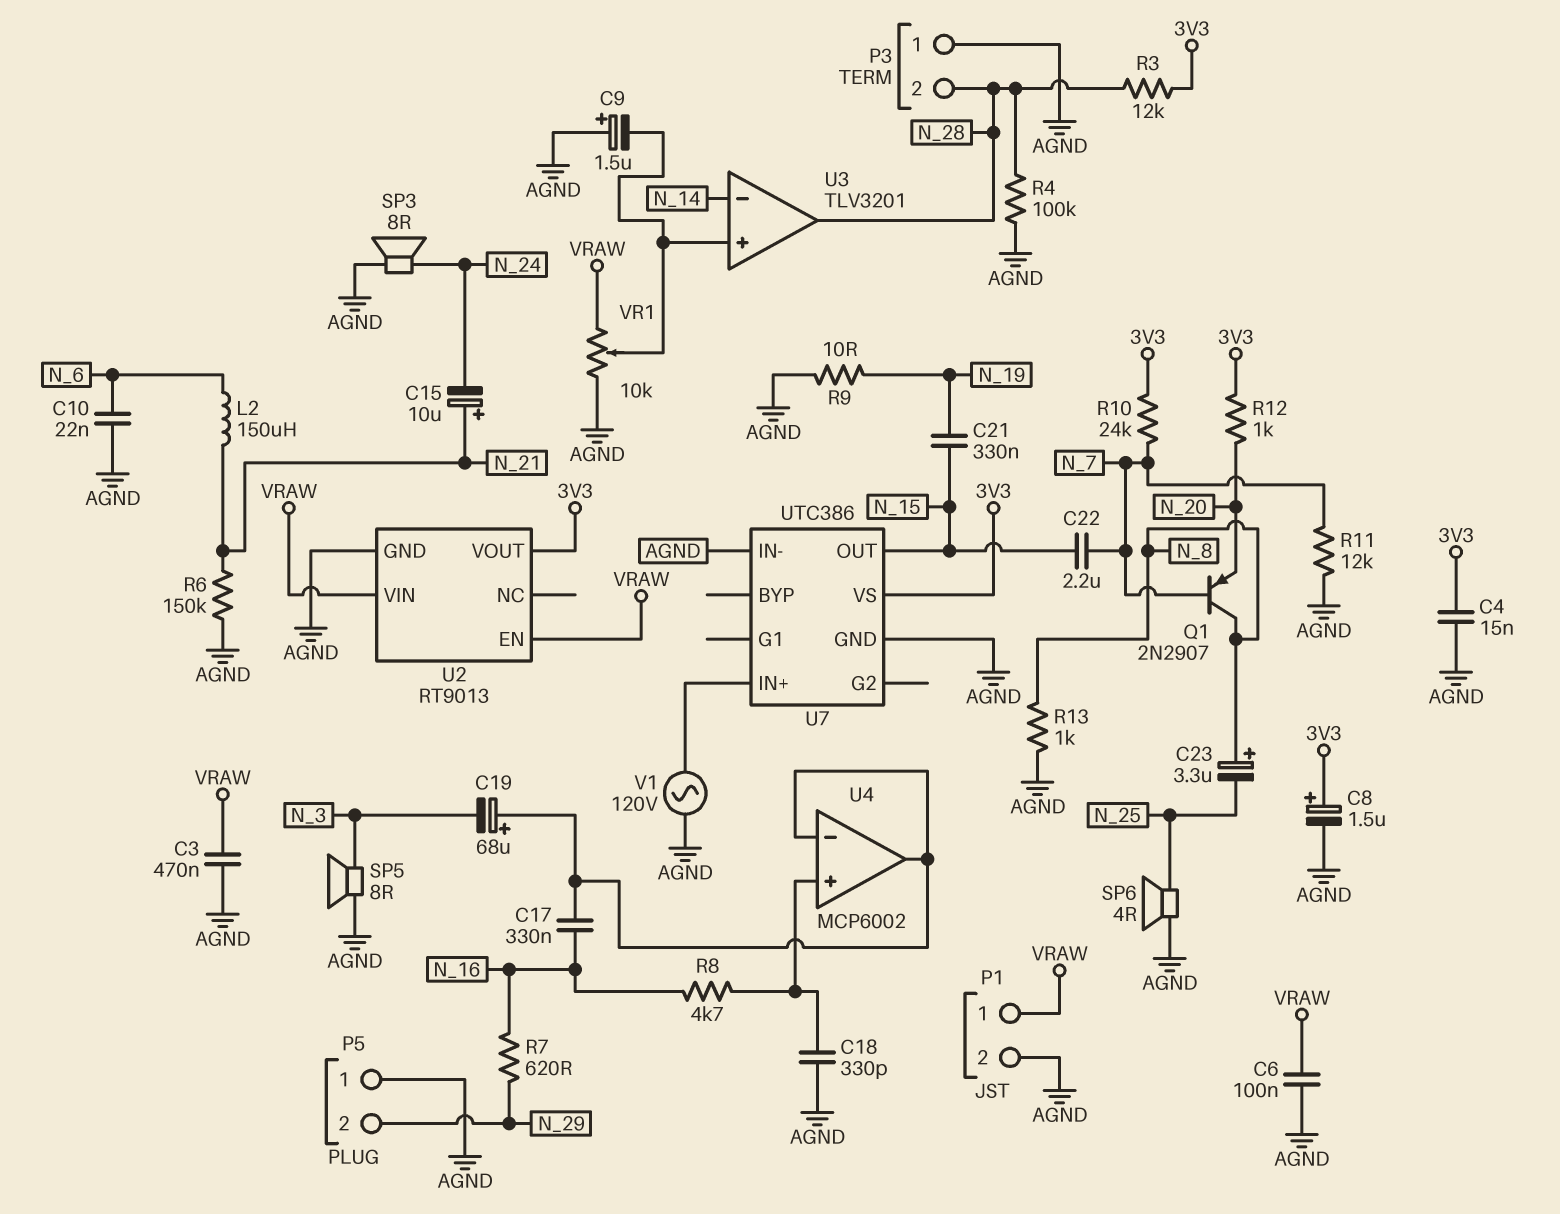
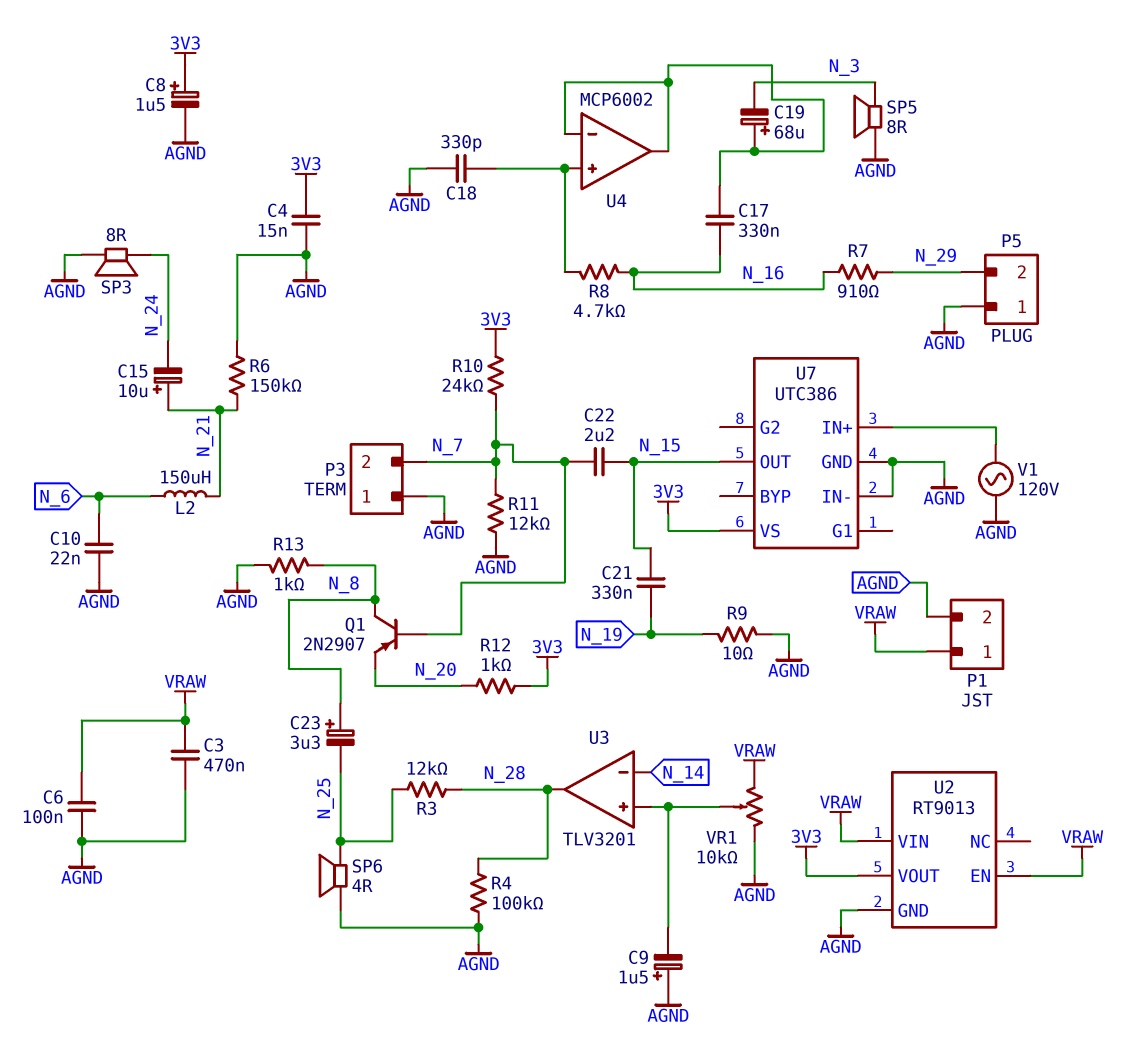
P3 pin 2: N_28 -> N_7
R3: 12k (3V3, N_28) -> 12k (N_25, N_28)
R7: 620 (N_16, N_29) -> 910 (N_16, N_29)

